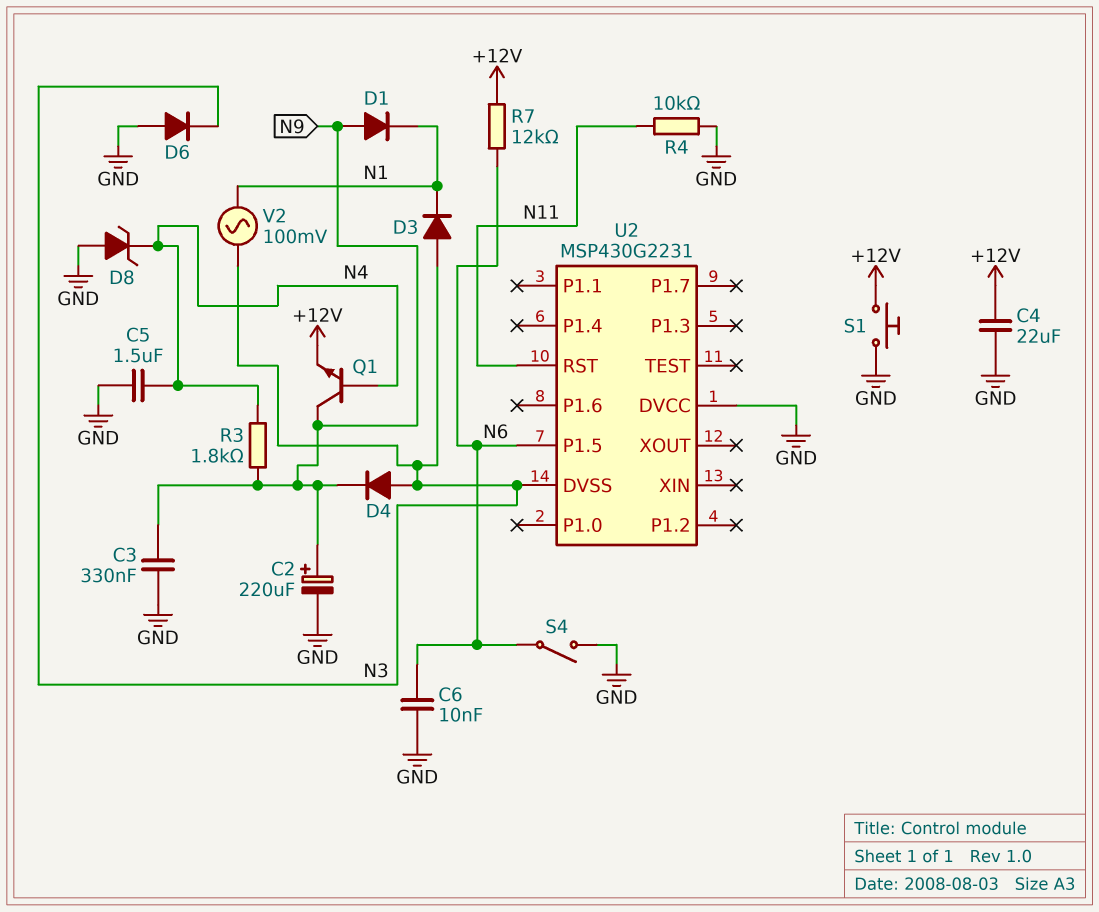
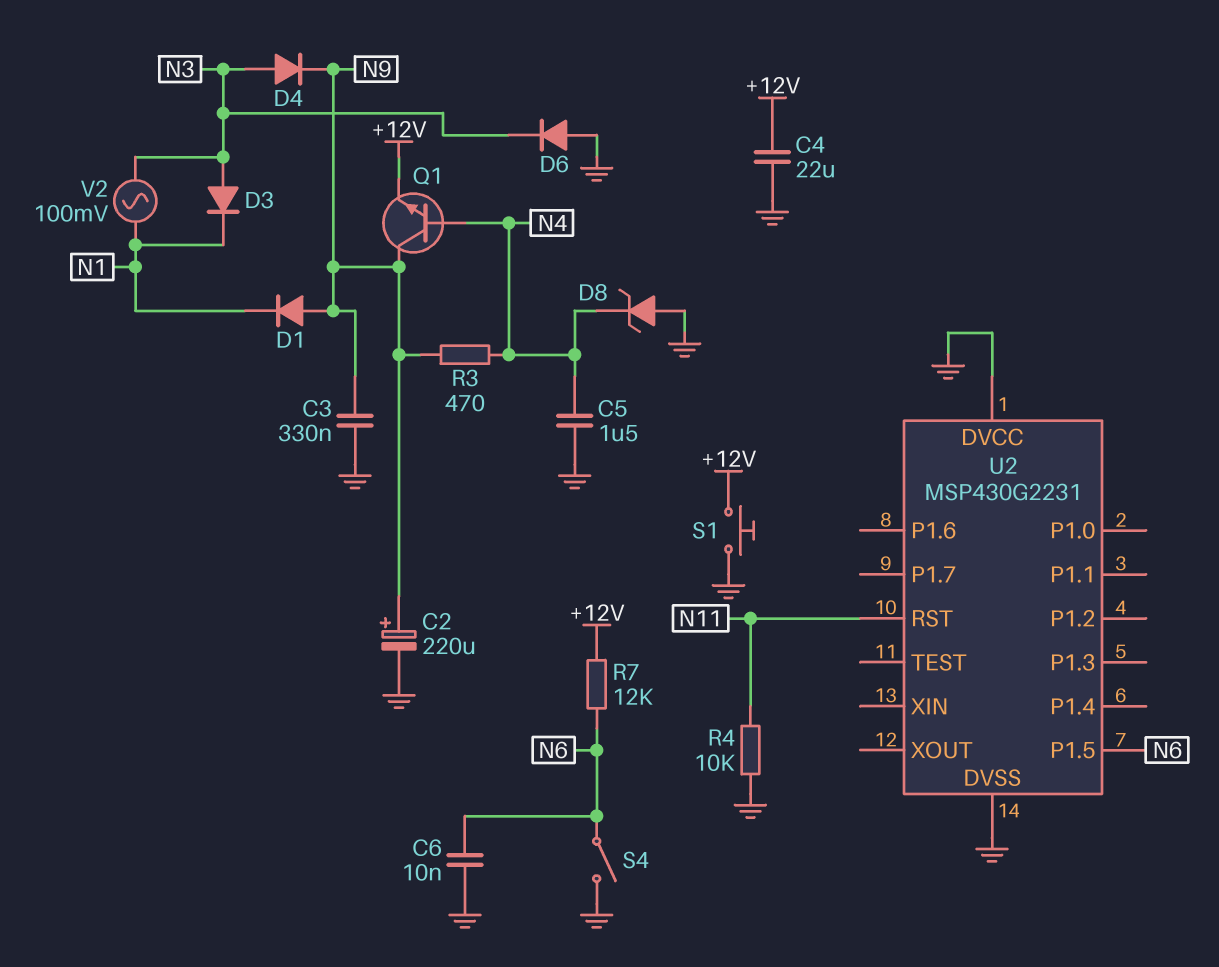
R3: 1.8k (N4, N9) -> 470 (N4, N9)
U2 pin DVSS: N3 -> GND

